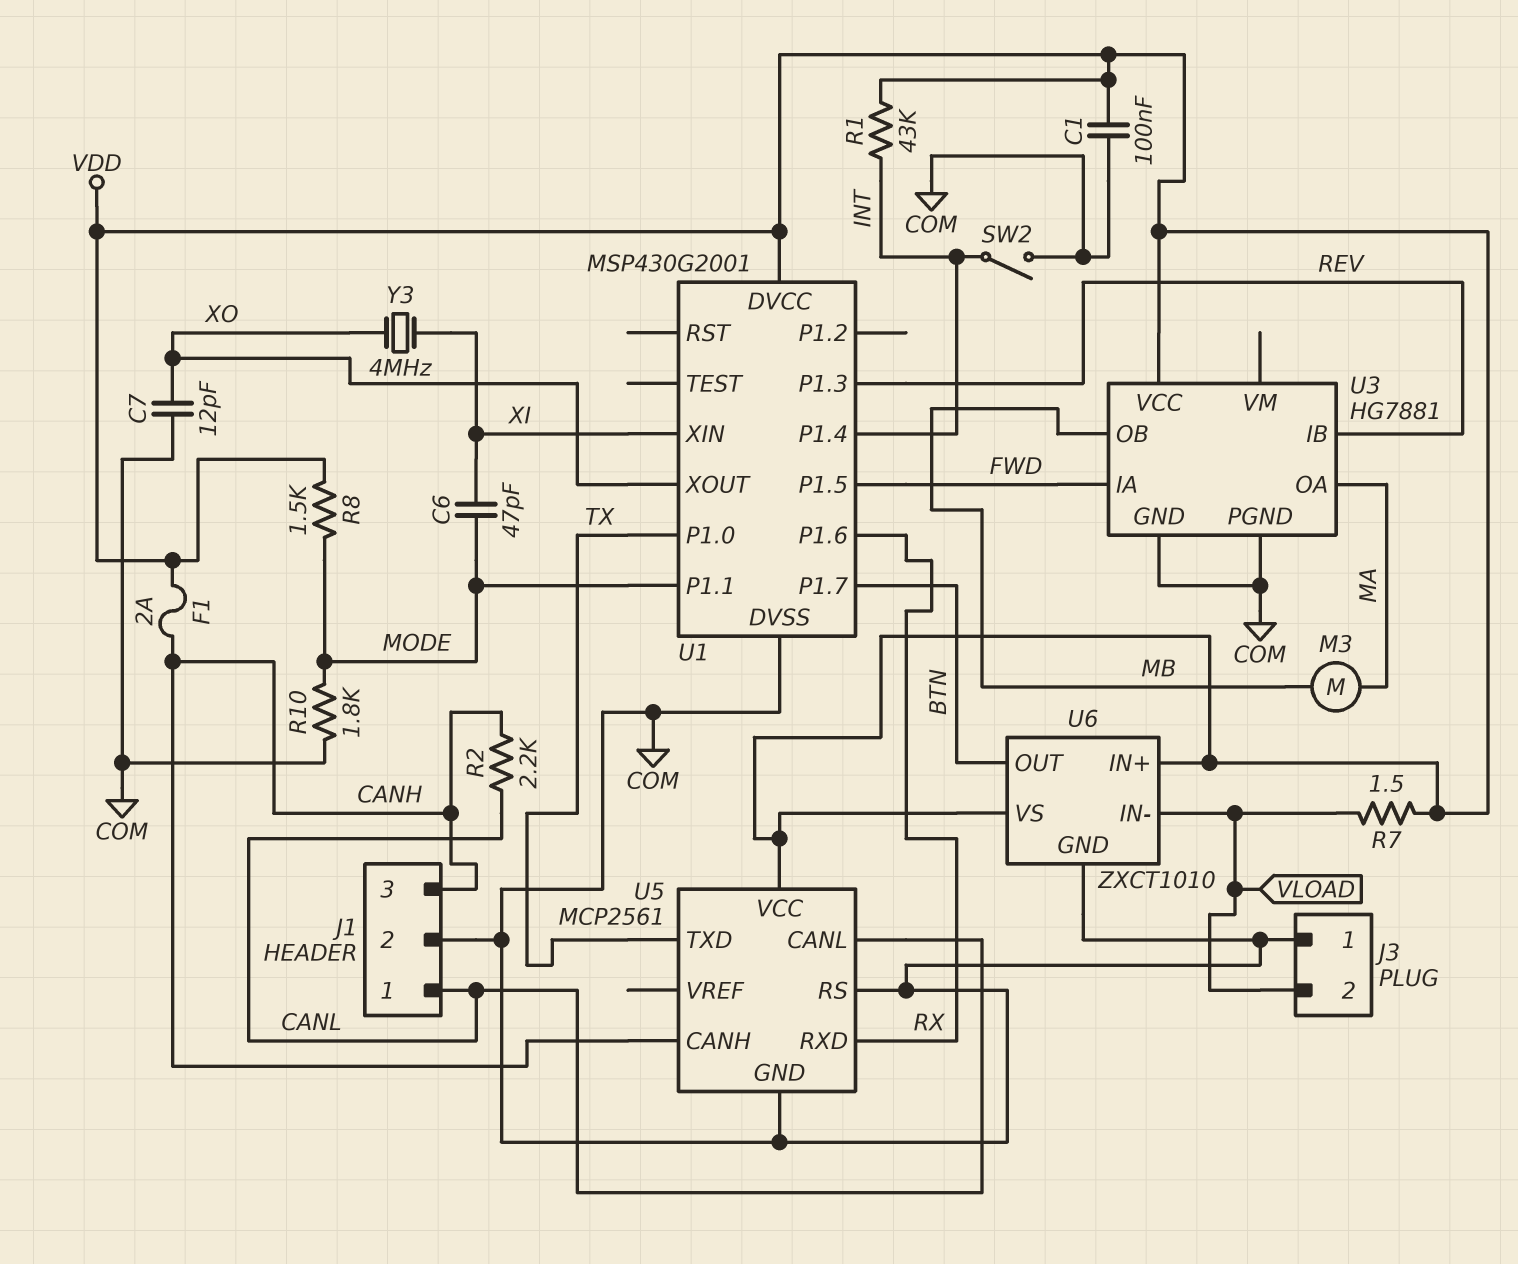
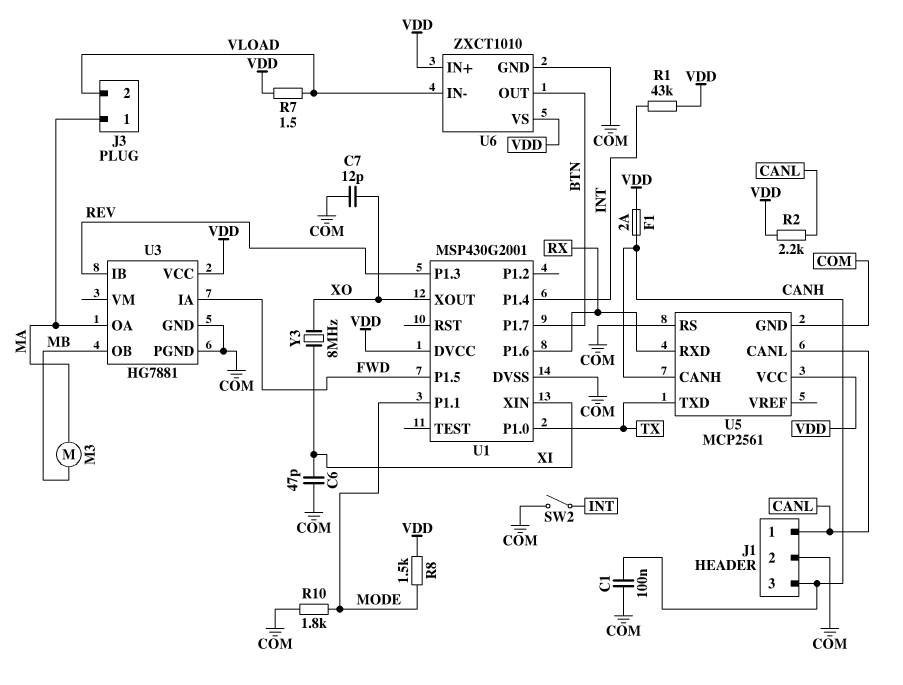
C1: 100nF (COM, VDD) -> 100nF (CANH, COM)
C6: 47pF (MODE, XI) -> 47pF (COM, XI)
J3 pin 1: COM -> MA
R2: 2.2k (CANH, CANL) -> 2.2k (CANL, VDD)
Y3: 4MHz (XI, XO) -> 8MHz (XI, XO)

